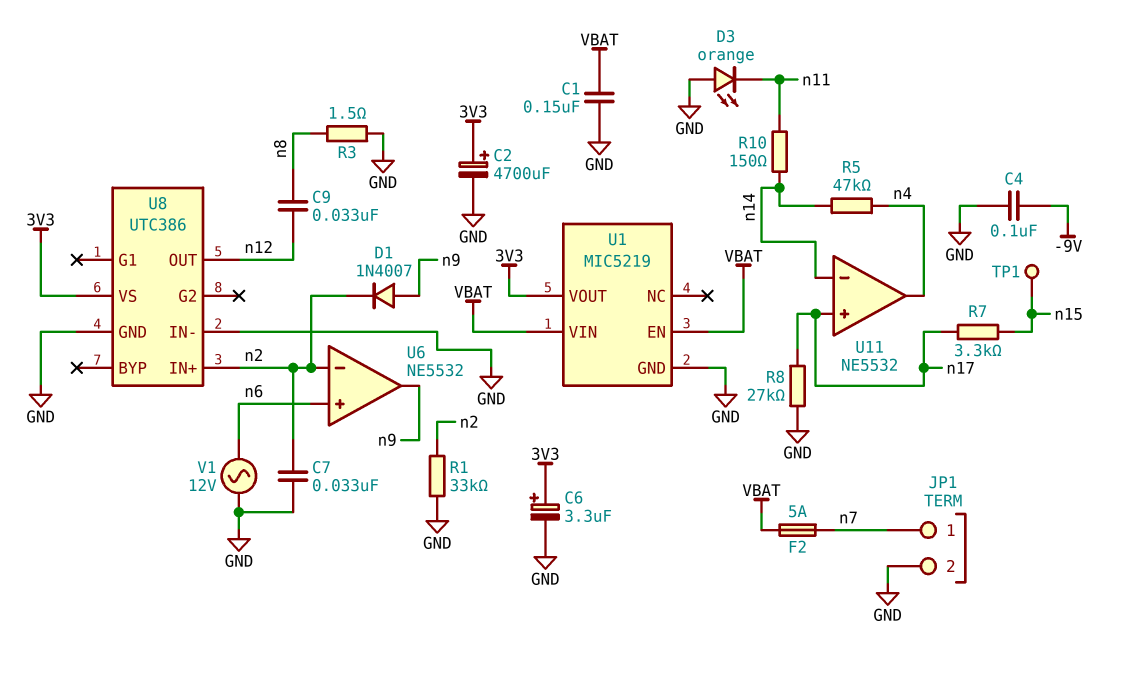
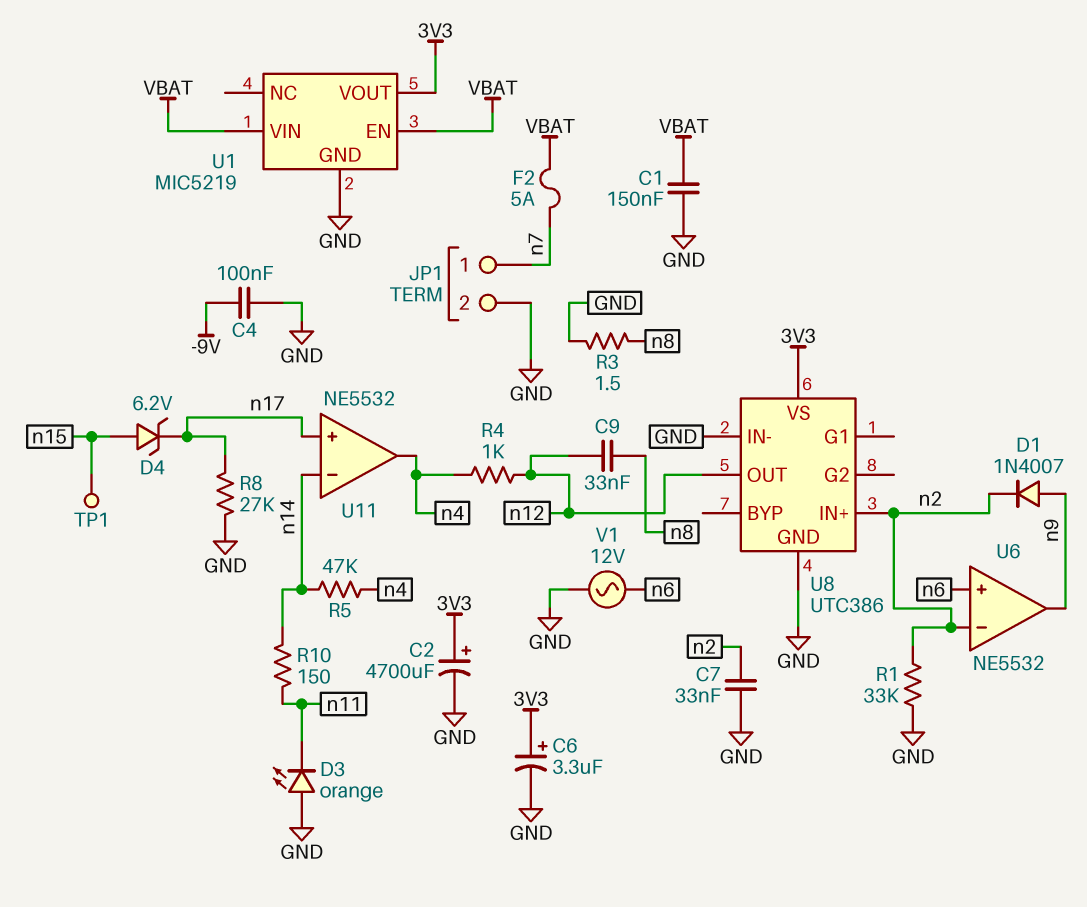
D4: none -> zener 6.2V (A n15, K n17)
R4: none -> 1k (n4, n12)
R7: 3.3k (n15, n17) -> none

